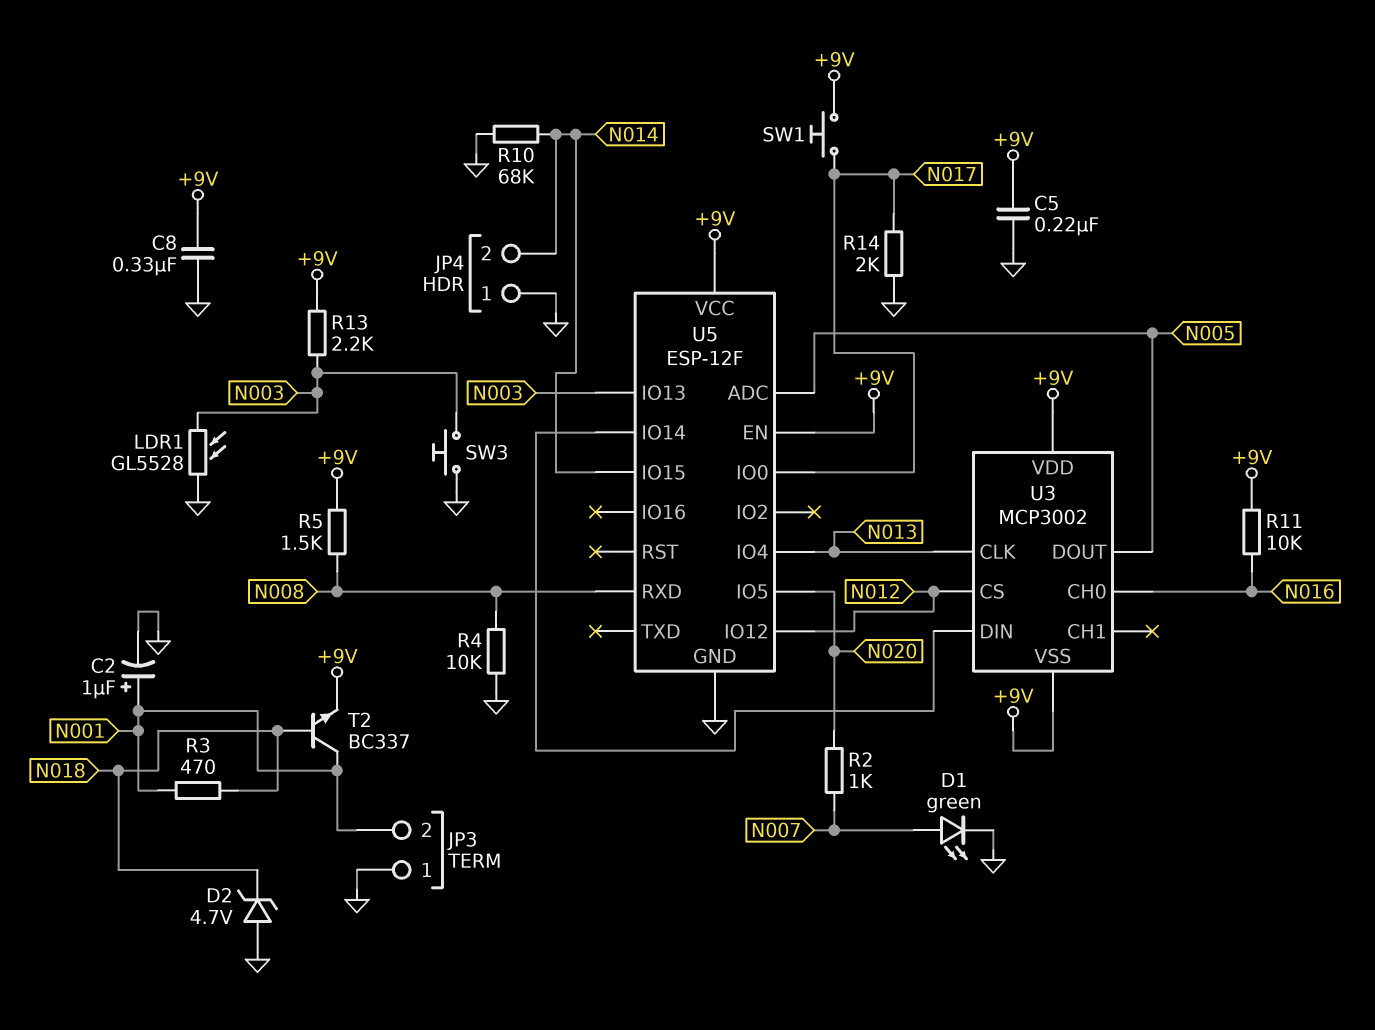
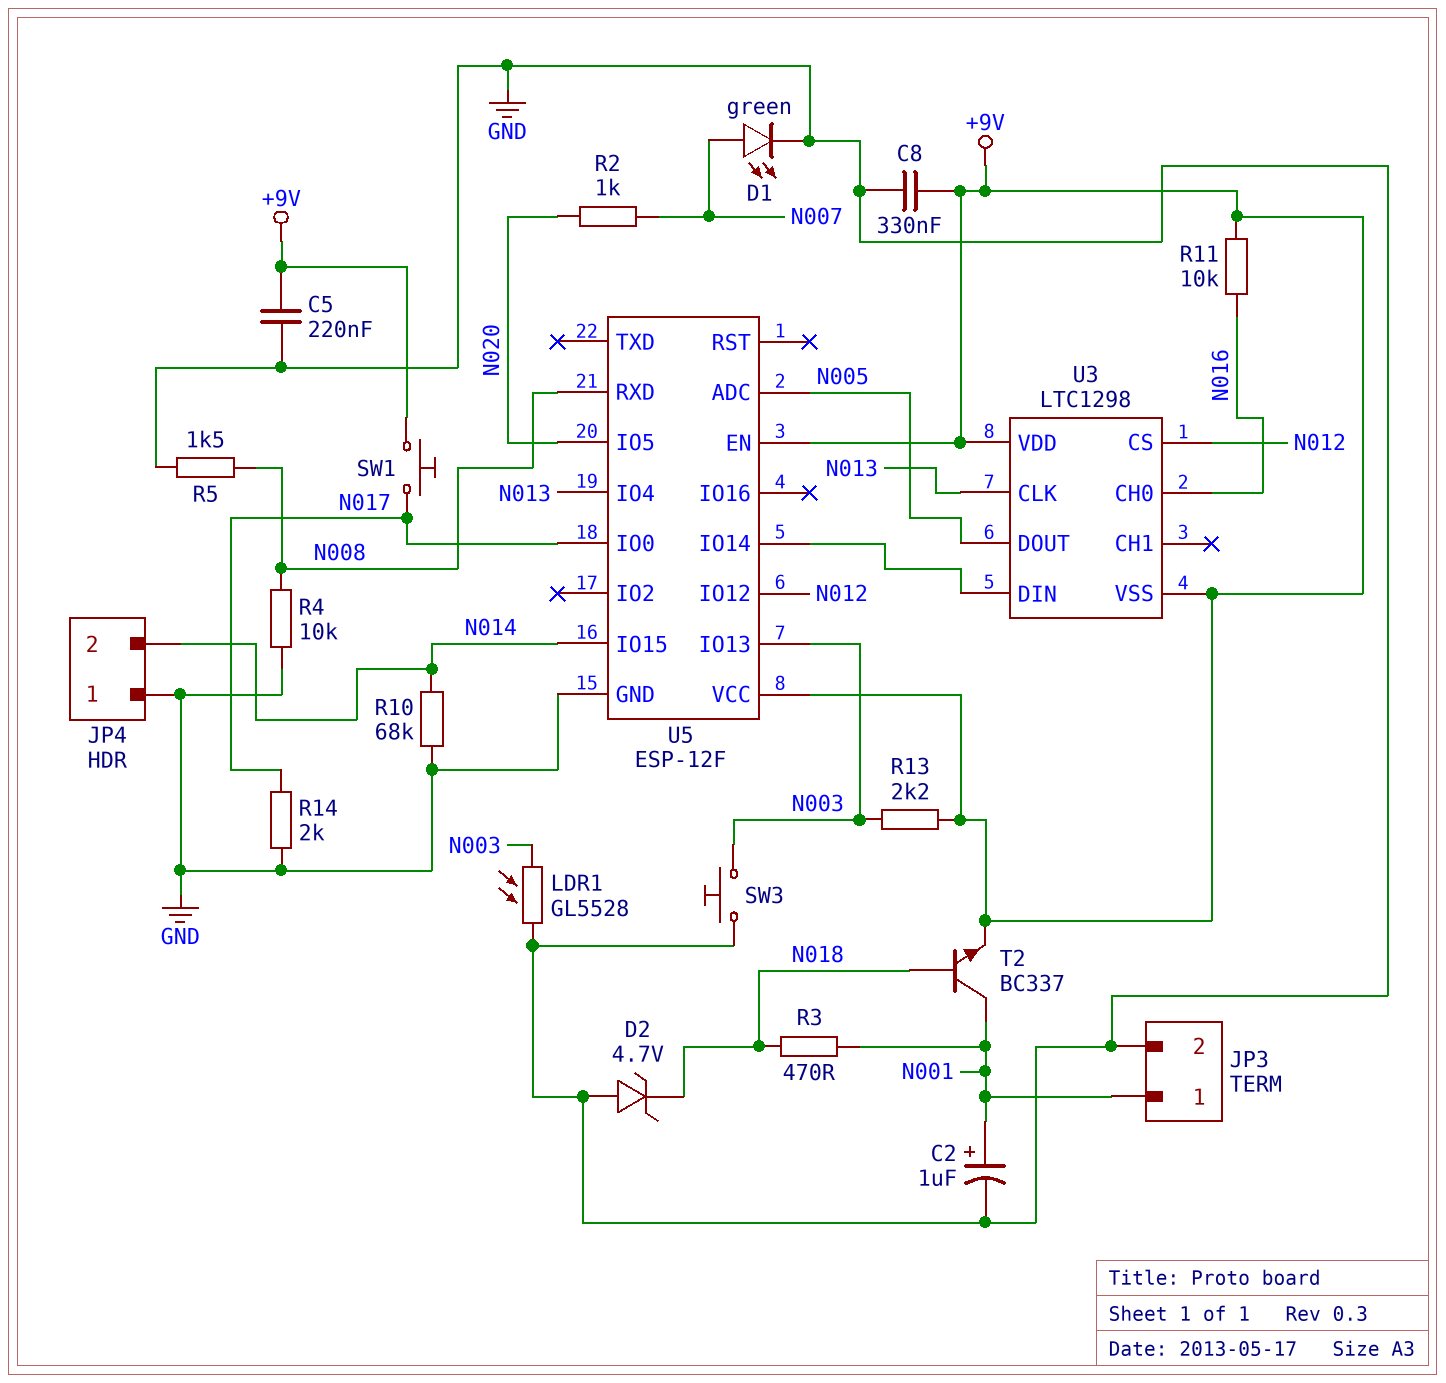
JP3 pin 1: GND -> N001
JP3 pin 2: N001 -> GND
R5: 1.5k (+9V, N008) -> 1.5k (GND, N008)
U3: MCP3002 -> LTC1298

